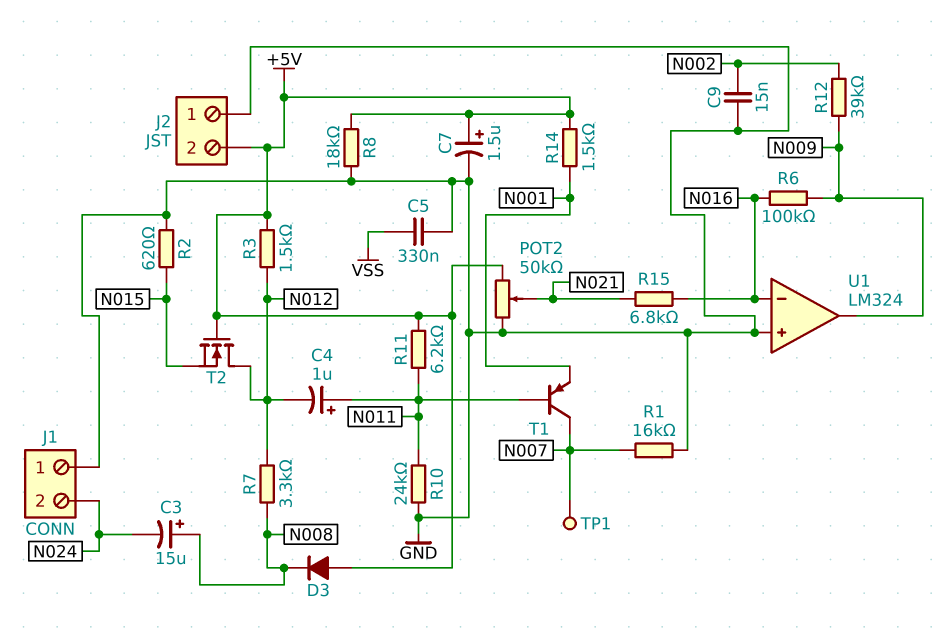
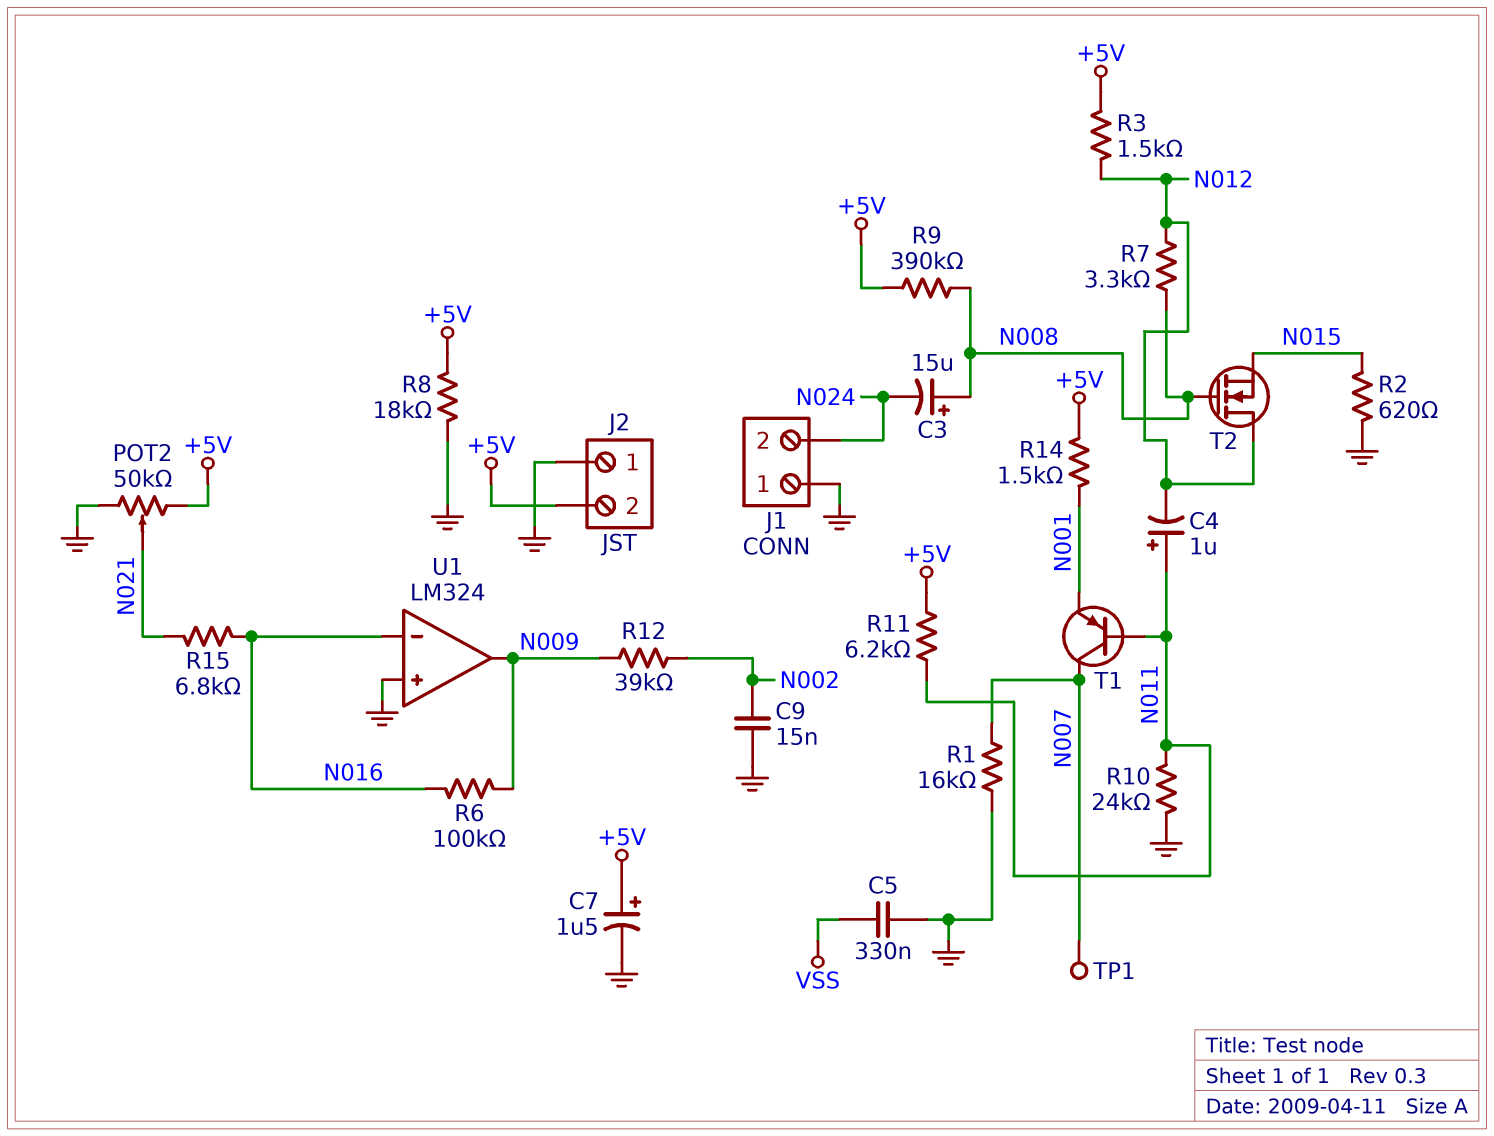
D3: diode (A +5V, K N008) -> none
R9: none -> 390k (+5V, N008)
T2: NMOS (G +5V, D N012, S N015) -> NMOS (G N008, D N012, S N015)

